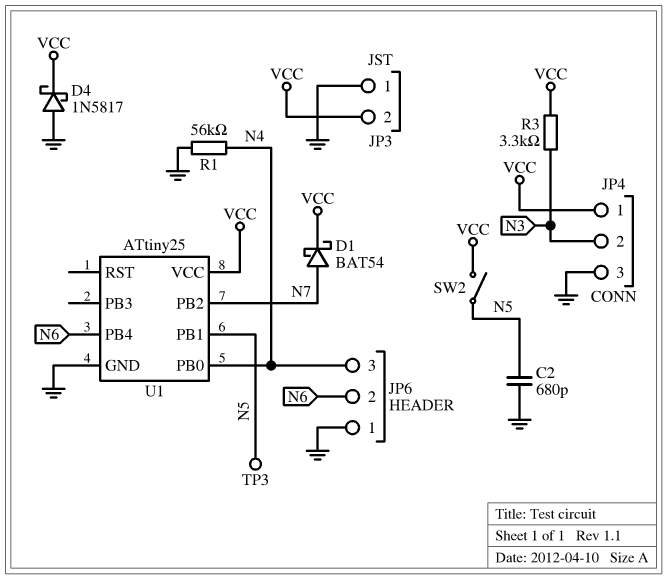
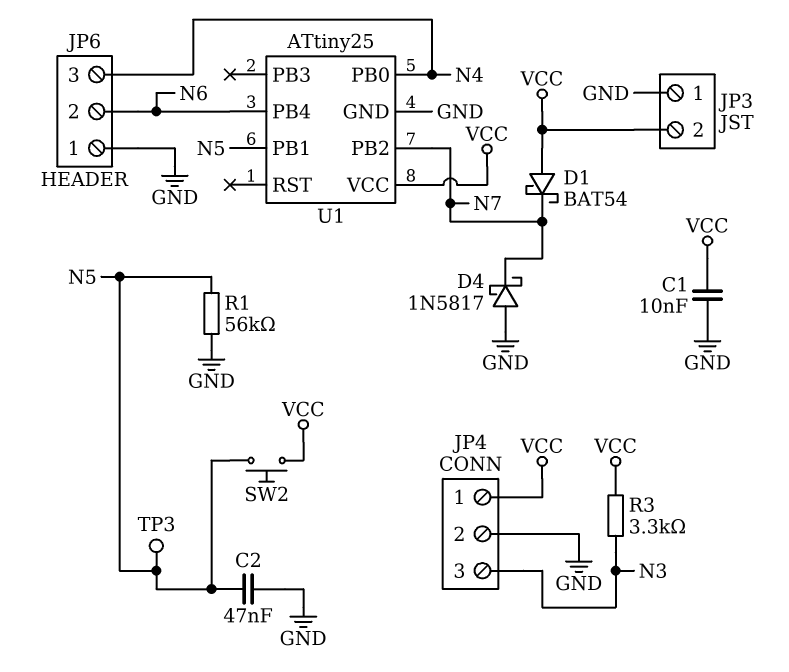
C1: none -> 10nF (GND, VCC)
C2: 680pF (GND, N5) -> 47nF (GND, N5)
D1: schottky BAT54 (A N7, K VCC) -> schottky BAT54 (A VCC, K N7)
D4: schottky 1N5817 (A GND, K VCC) -> schottky 1N5817 (A GND, K N7)
JP4 pin 2: N3 -> GND
JP4 pin 3: GND -> N3
R1: 56k (GND, N4) -> 56k (GND, N5)
SW2: switch (N5, VCC) -> button (N5, VCC)

